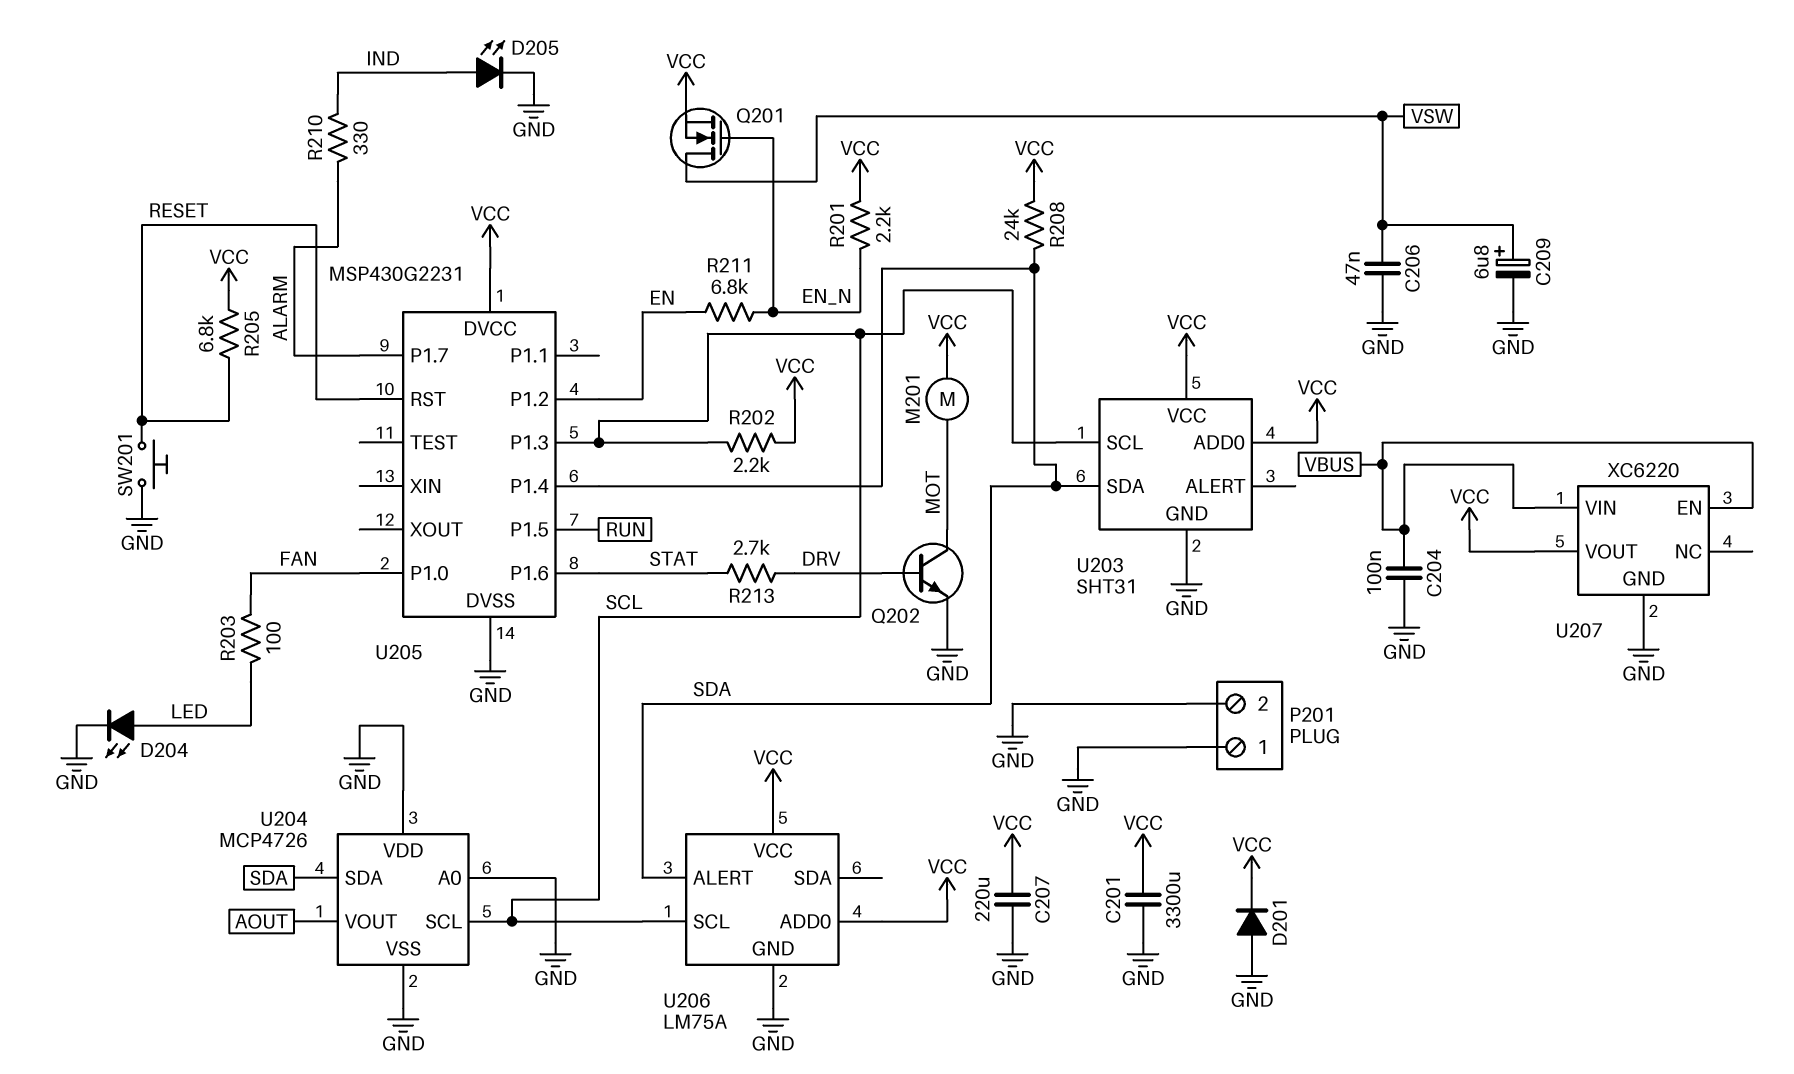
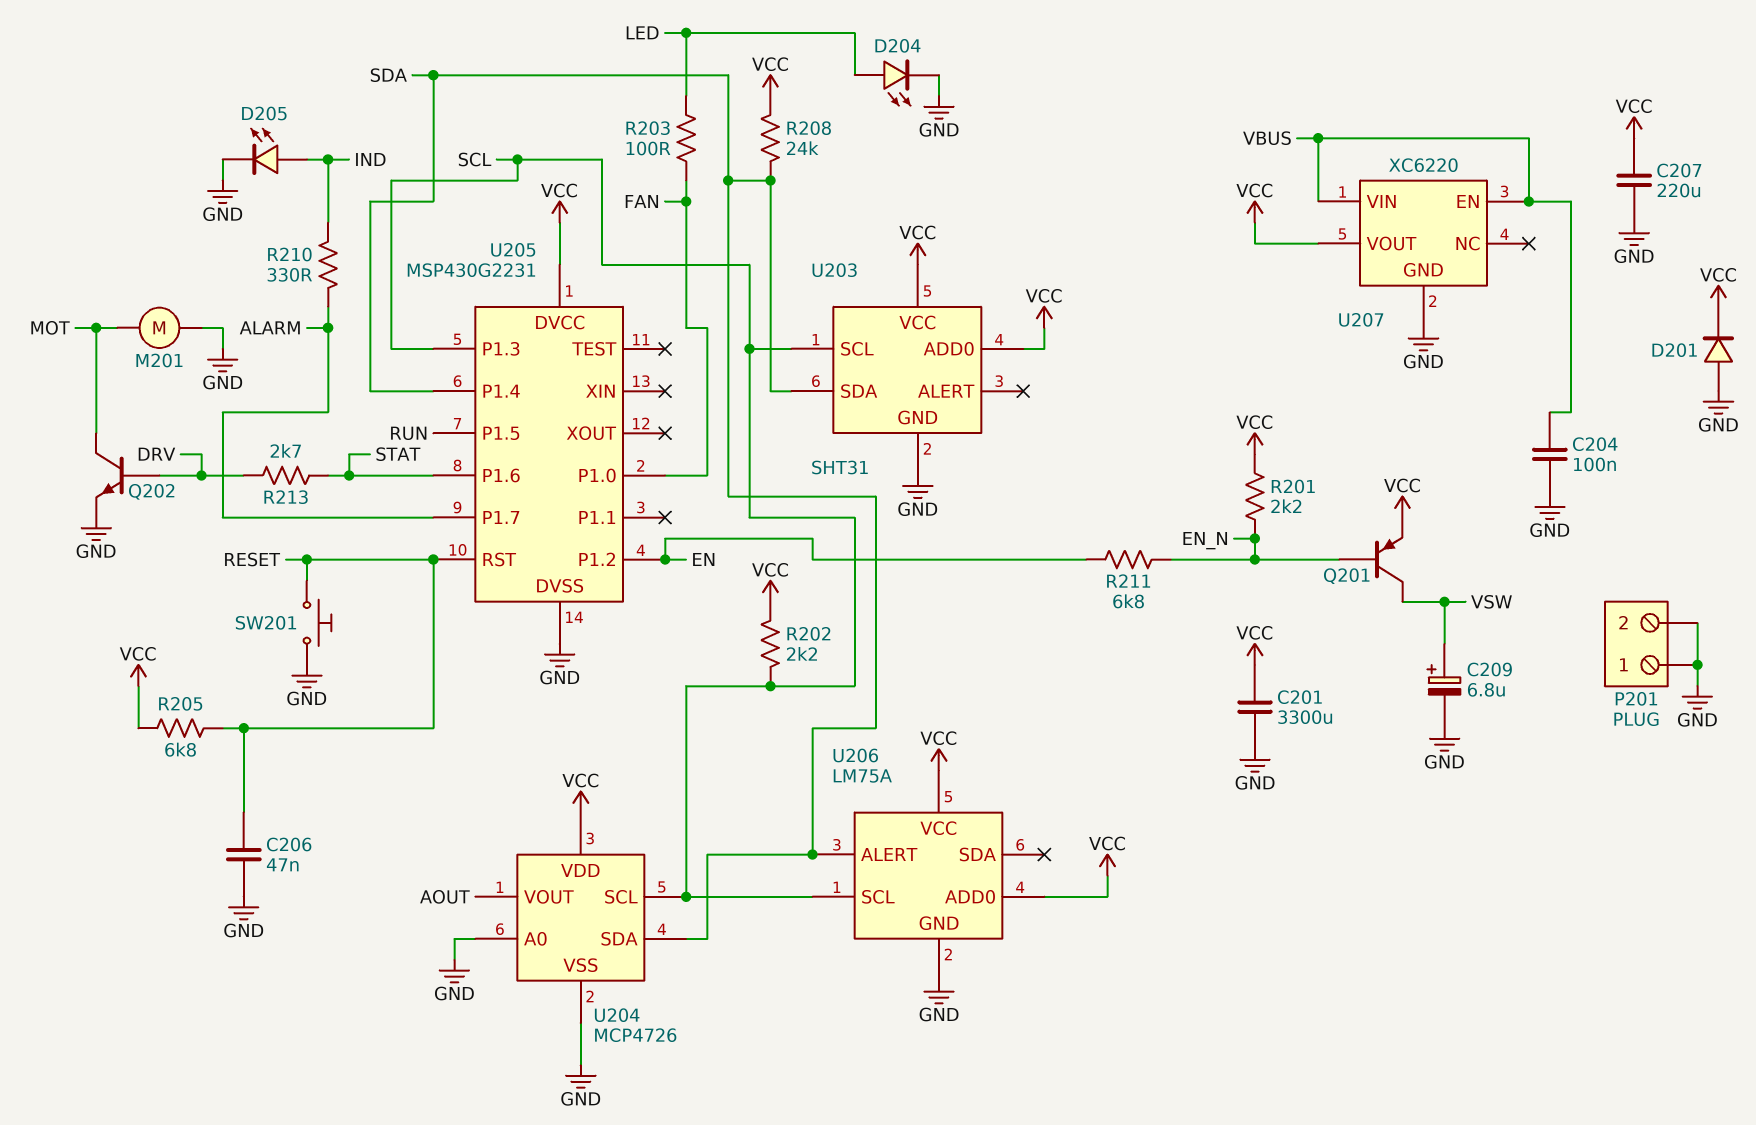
C206: 47nF (GND, VSW) -> 47nF (GND, RESET)
M201: motor (MOT, VCC) -> motor (GND, MOT)
Q201: NMOS (G EN_N, D VSW, S VCC) -> PNP (B EN_N, C VSW, E VCC)
U204 pin VDD: GND -> VCC

